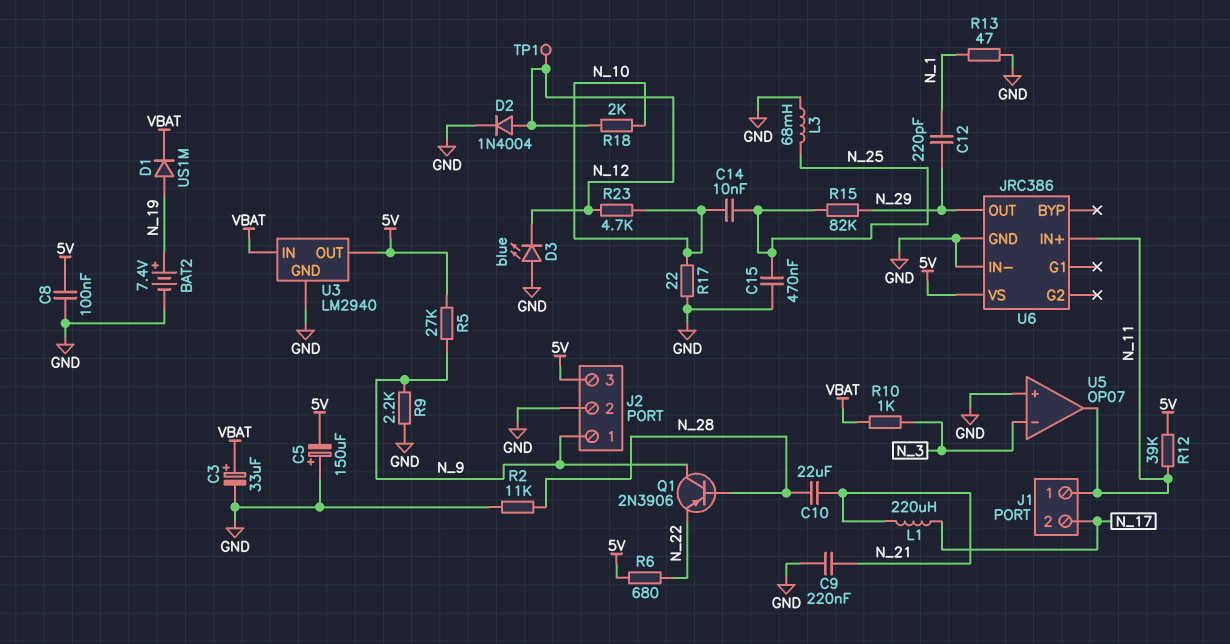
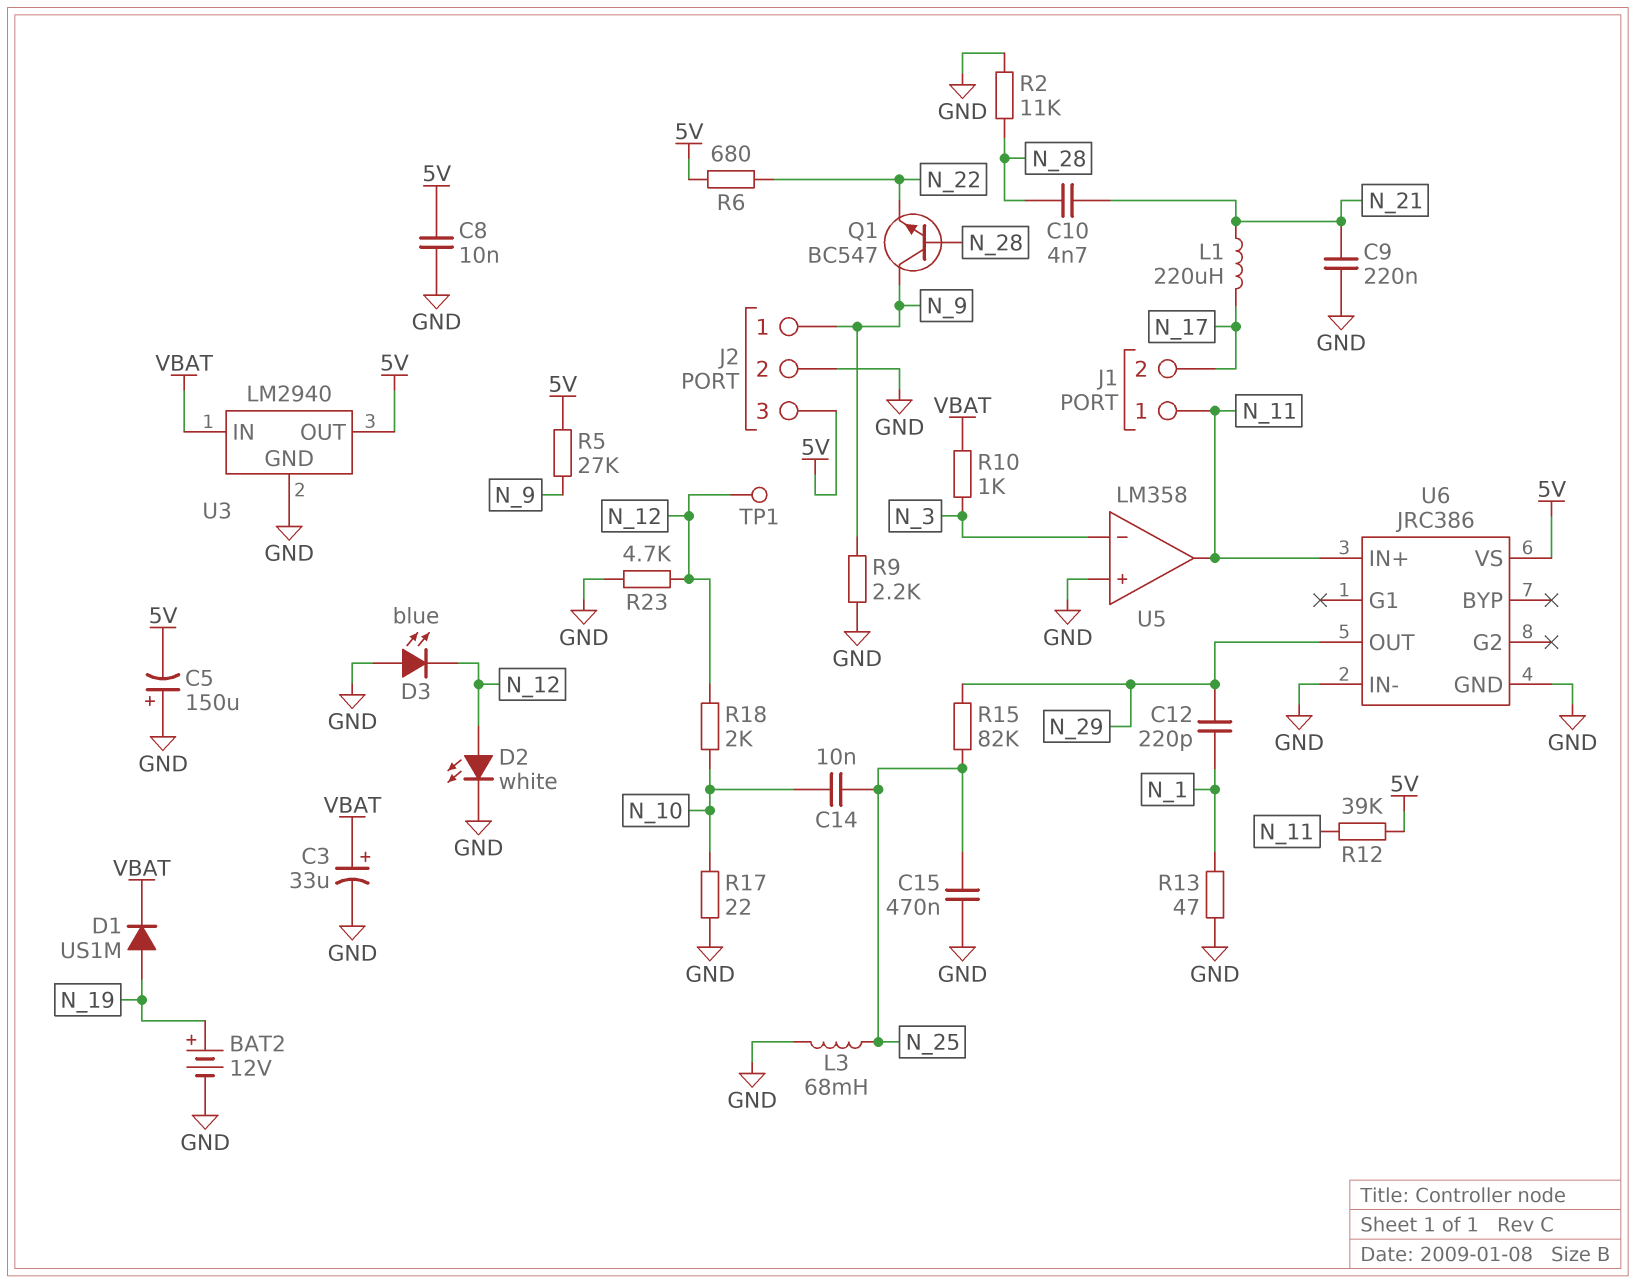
BAT2: 7.4V (plus N_19, minus GND) -> 12V (plus N_19, minus GND)
C8: 100nF (5V, GND) -> 10nF (5V, GND)
C10: 22uF (N_21, N_28) -> 4.7nF (N_21, N_28)
D2: diode 1N4004 (A N_12, K GND) -> LED white (A N_12, K GND)
Q1: PNP 2N3906 (B N_28, C N_9, E N_22) -> NPN BC547 (B N_28, C N_9, E N_22)
R23: 4.7k (N_10, N_12) -> 4.7k (GND, N_12)
U5: OP07 -> LM358

